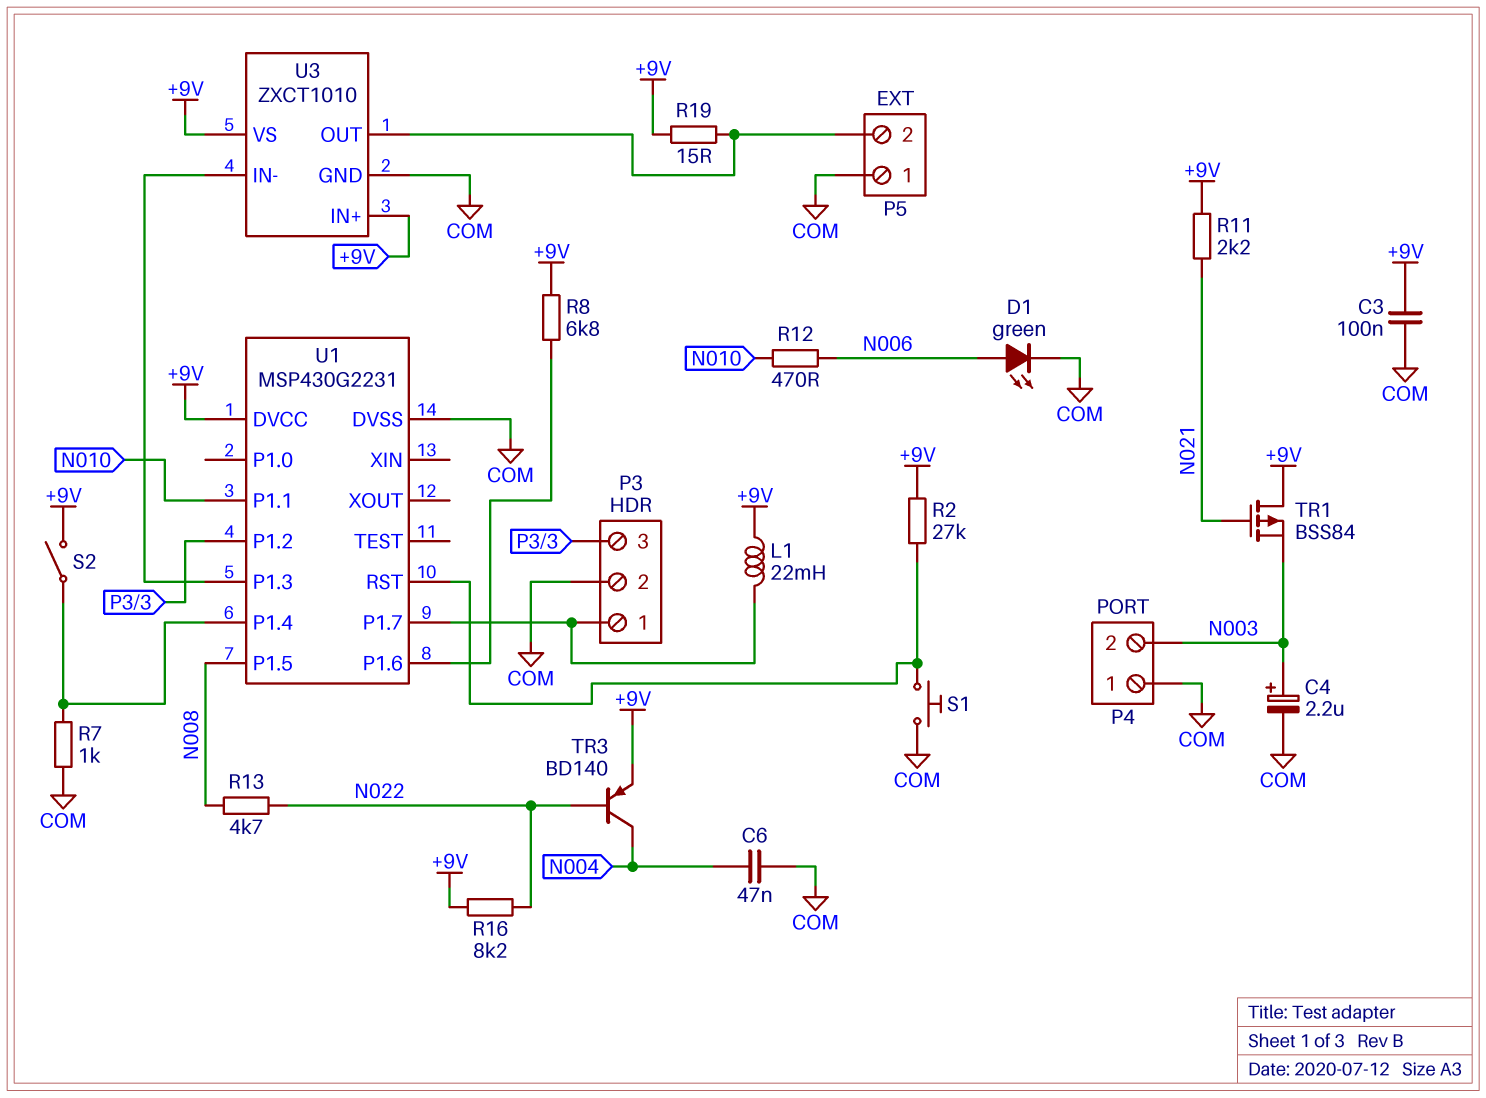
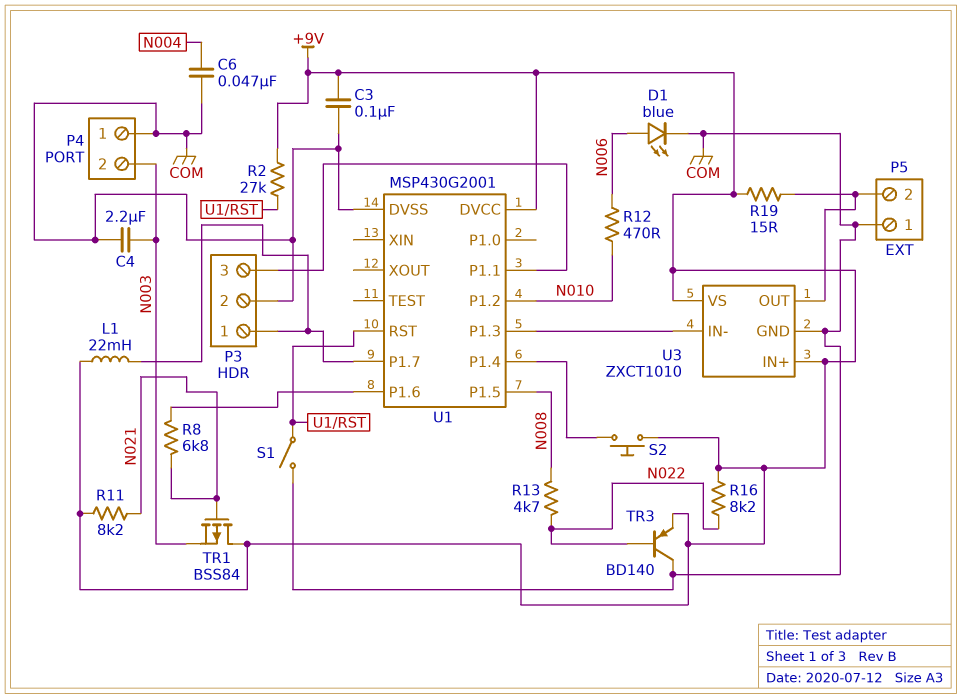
C4: 2.2uF (plus N003, minus COM) -> 2.2uF (COM, N003)
D1: LED green (A N006, K COM) -> LED blue (A N006, K COM)
R7: 1k (COM, U1/P1.4) -> none
R8: 6.8k (+9V, U1/P1.6) -> 6.8k (N021, U1/P1.6)
R11: 2.2k (+9V, N021) -> 8.2k (+9V, N021)
S1: button (COM, U1/RST) -> switch (COM, U1/RST)
S2: switch (+9V, U1/P1.4) -> button (+9V, U1/P1.4)
TR3: PNP BD140 (B N022, C N004, E +9V) -> PNP BD140 (B N022, C COM, E +9V)
U1: MSP430G2231 -> MSP430G2001
U1 pin P1.1: N010 -> P3/3
U1 pin P1.2: P3/3 -> N010

